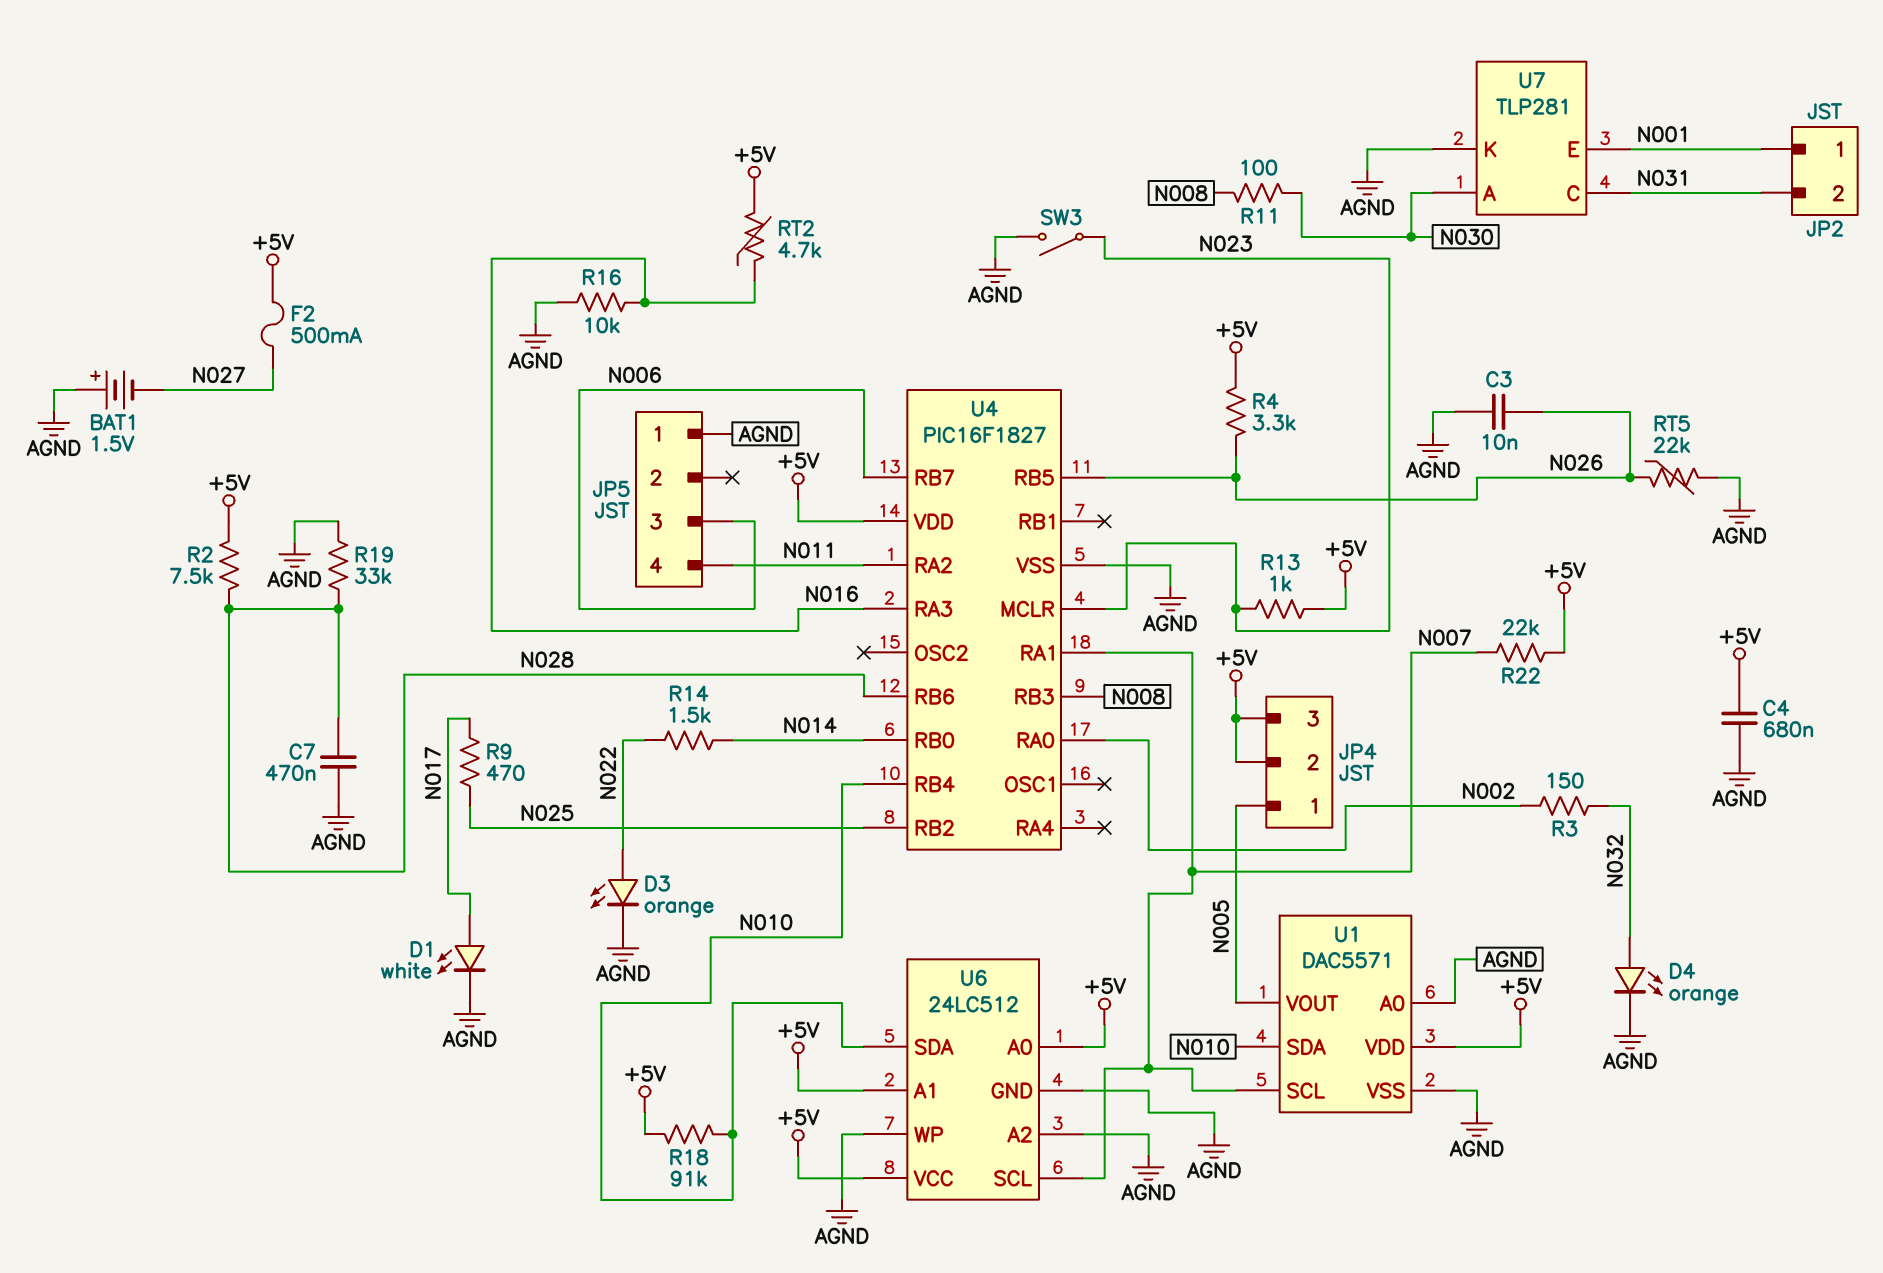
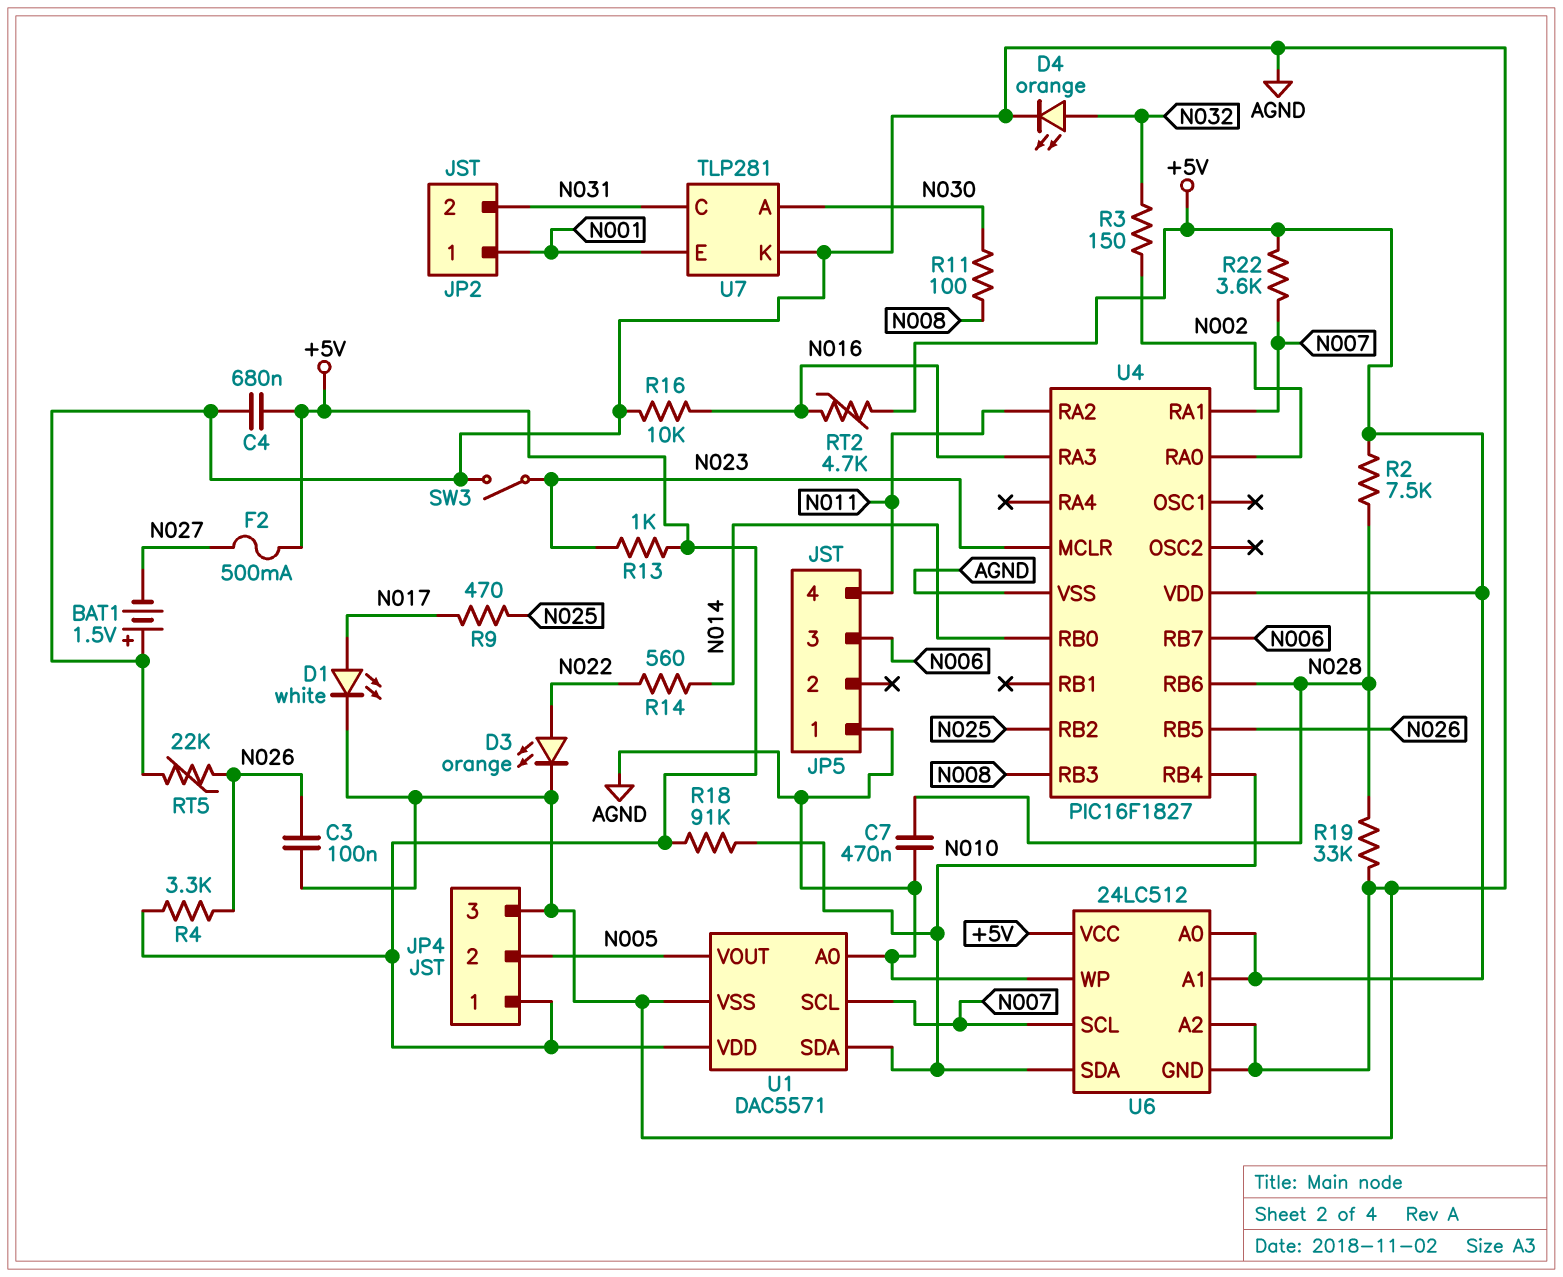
C3: 10nF (AGND, N026) -> 100nF (AGND, N026)
JP4 pin 1: N005 -> +5V
JP4 pin 2: +5V -> N005
JP4 pin 3: +5V -> AGND
R14: 1.5k (N014, N022) -> 560 (N014, N022)
R22: 22k (+5V, N007) -> 3.6k (+5V, N007)

